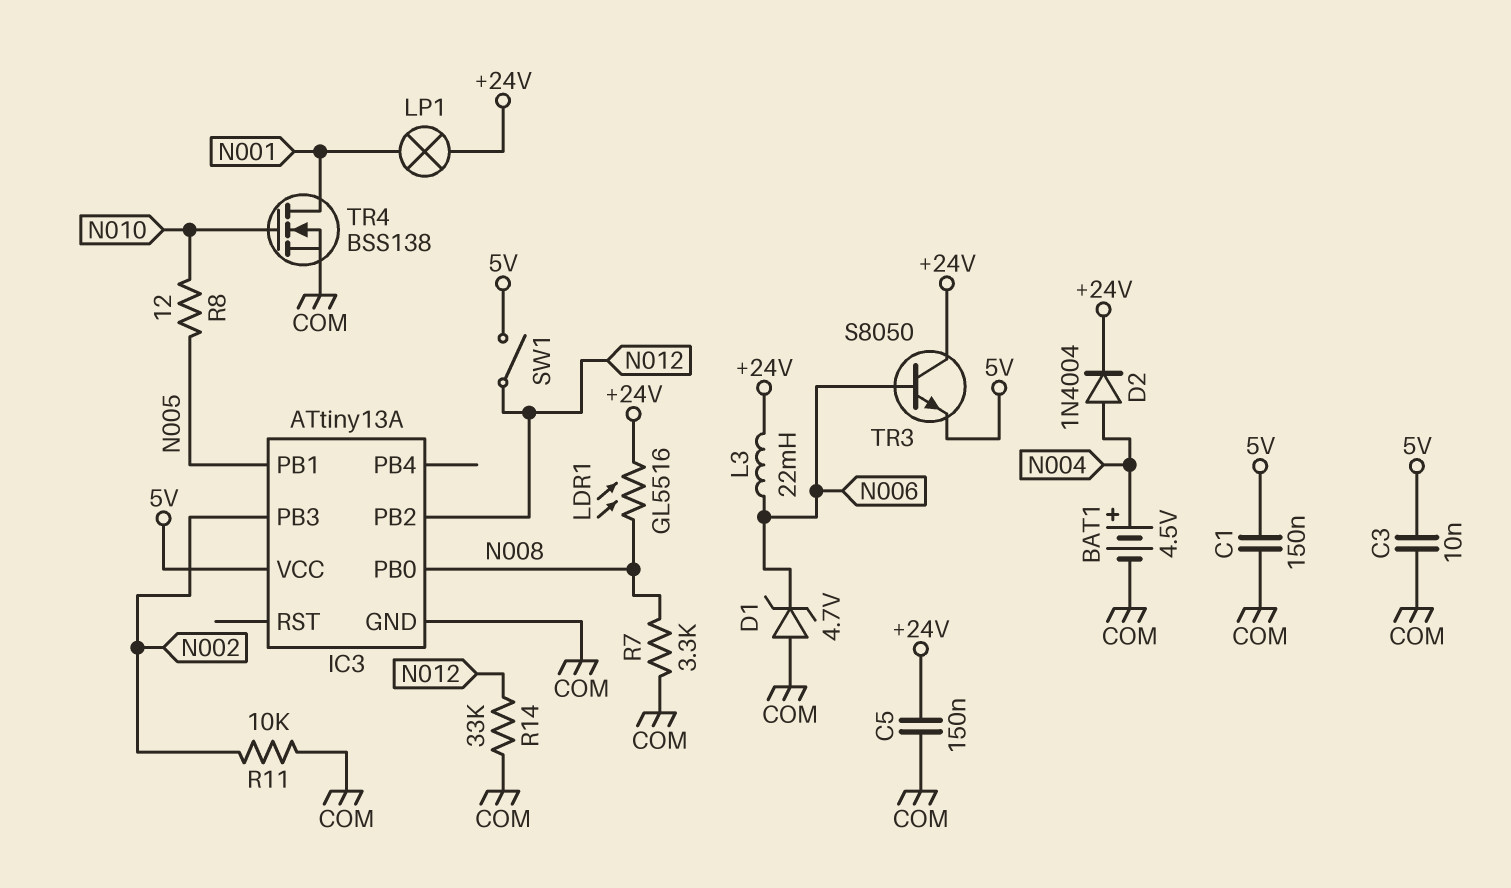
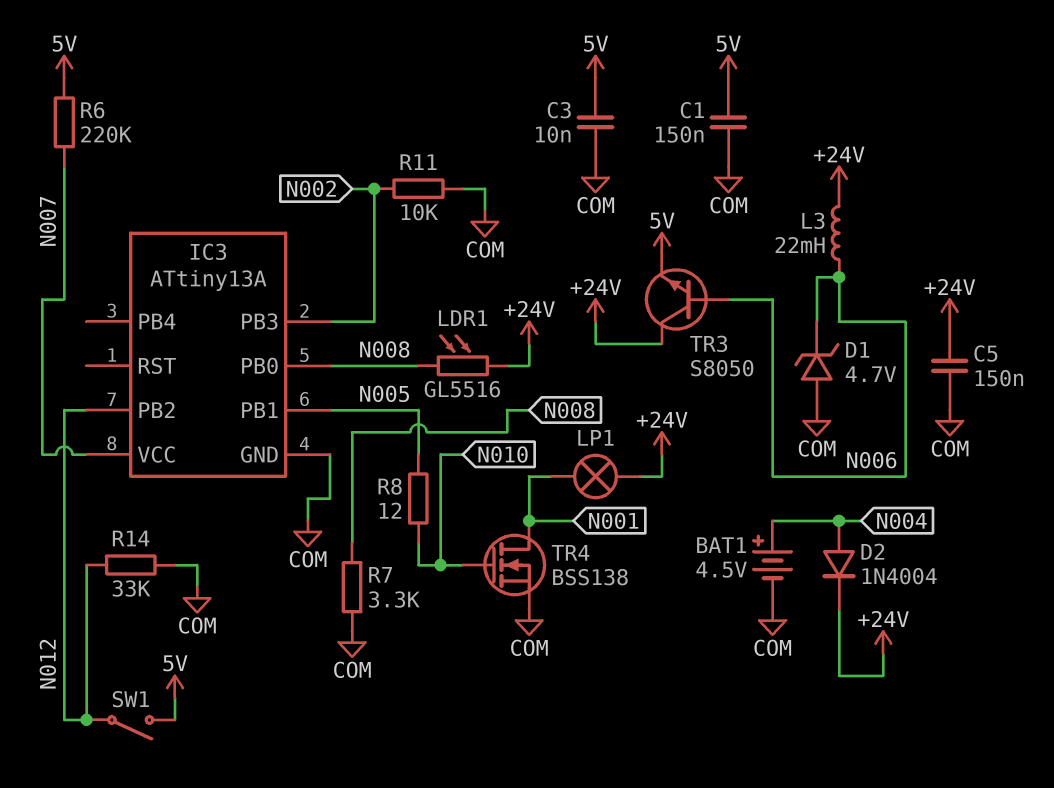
IC3 pin VCC: 5V -> N007
R6: none -> 220k (5V, N007)

